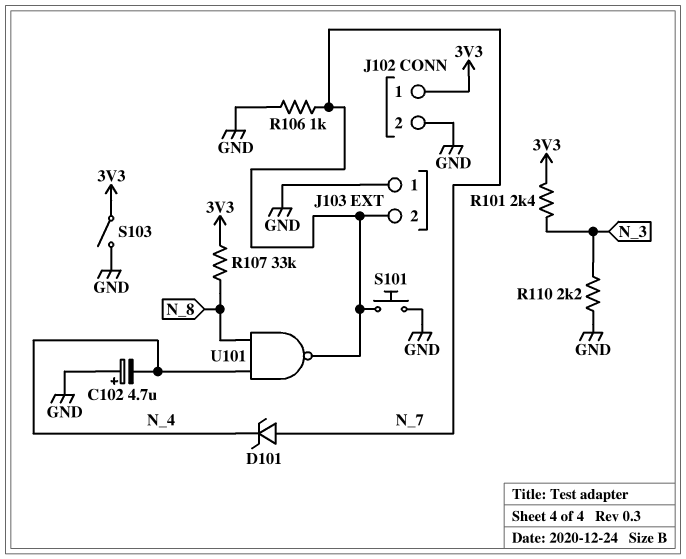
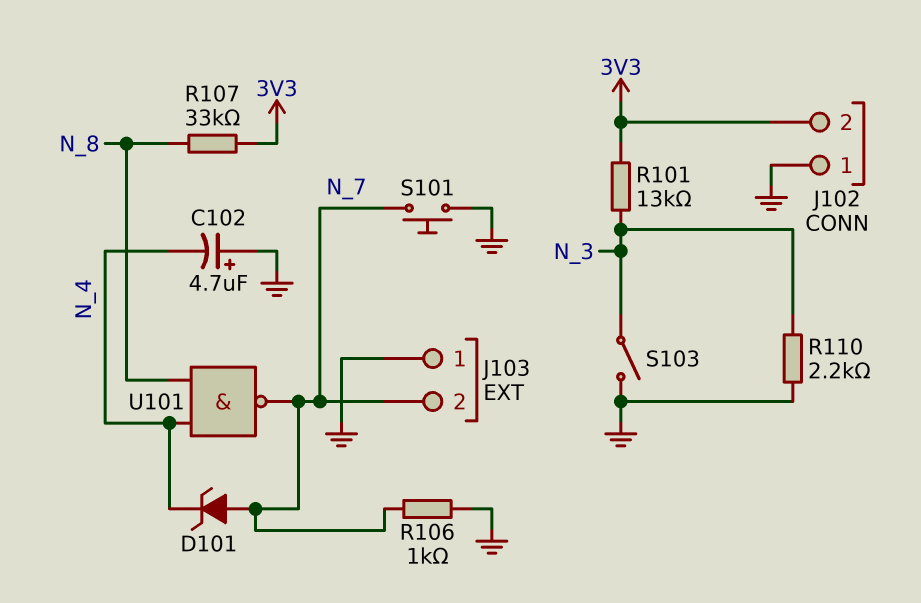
J102 pin 1: 3V3 -> GND
J102 pin 2: GND -> 3V3
R101: 2.4k (3V3, N_3) -> 13k (3V3, N_3)
S103: switch (3V3, GND) -> switch (GND, N_3)

